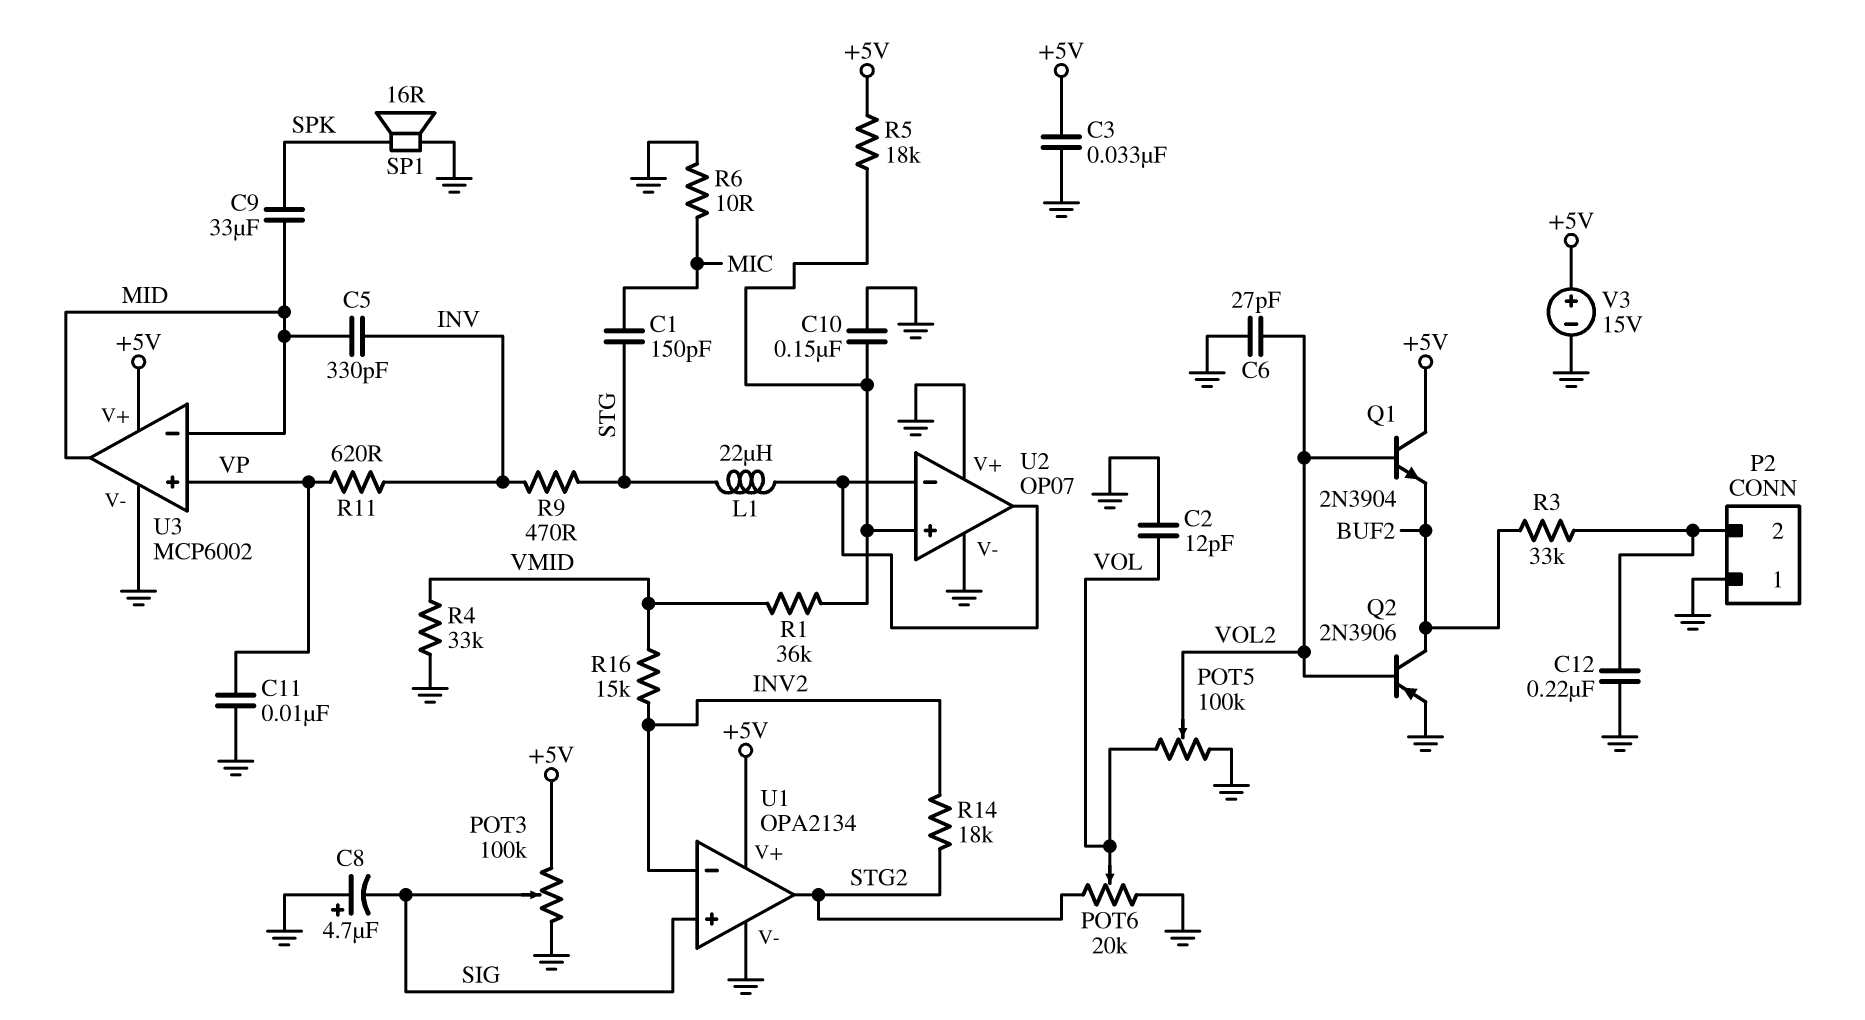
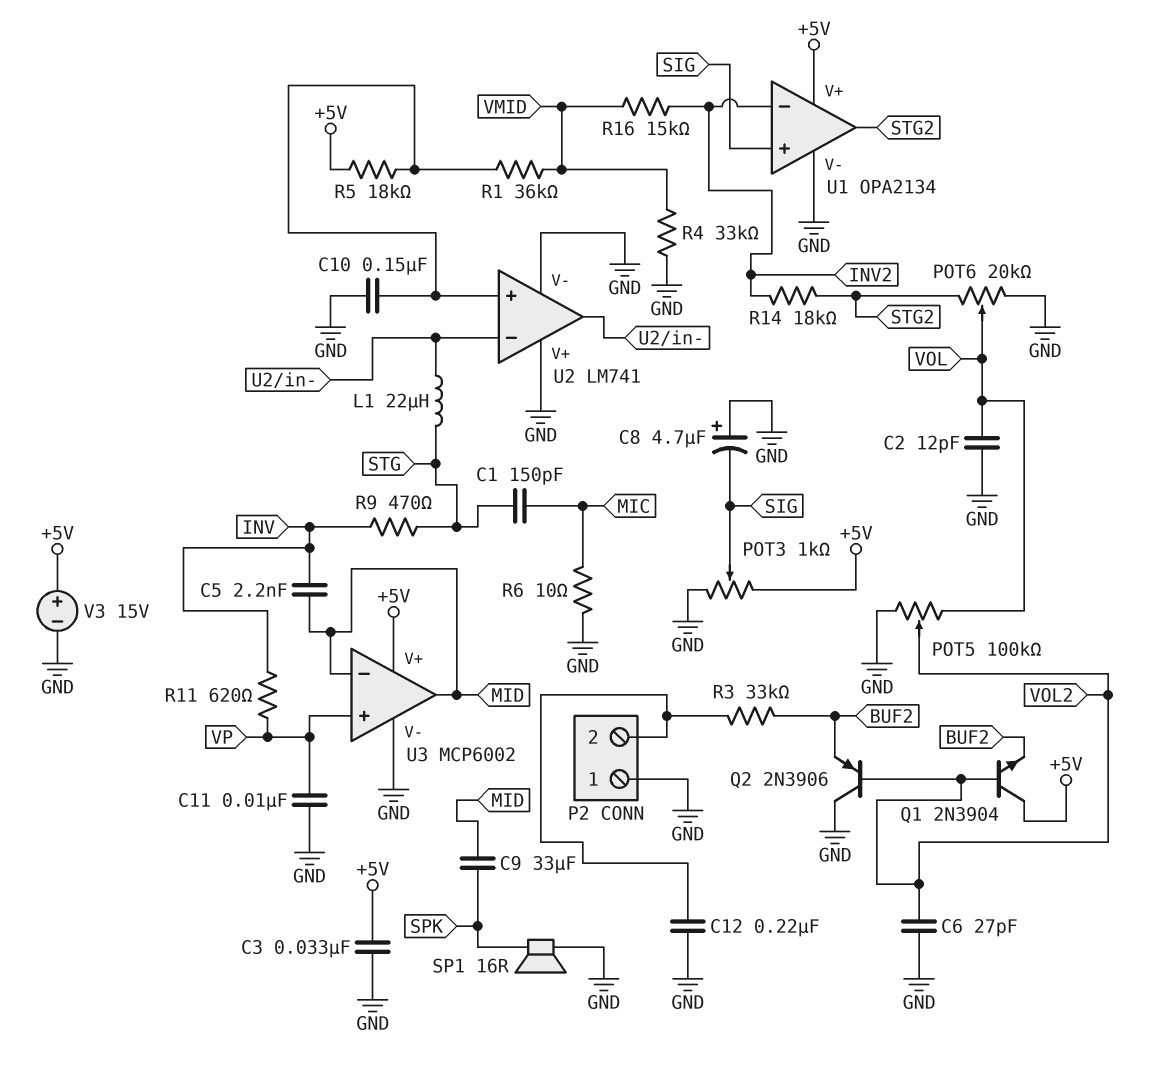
C5: 330pF (INV, MID) -> 2.2nF (INV, MID)
POT3: 100k (+5V, GND, wiper SIG) -> 1k (+5V, GND, wiper SIG)
Q2: PNP 2N3906 (B VOL2, C BUF2, E GND) -> PNP 2N3906 (B VOL2, C GND, E BUF2)
U2: OP07 -> LM741

